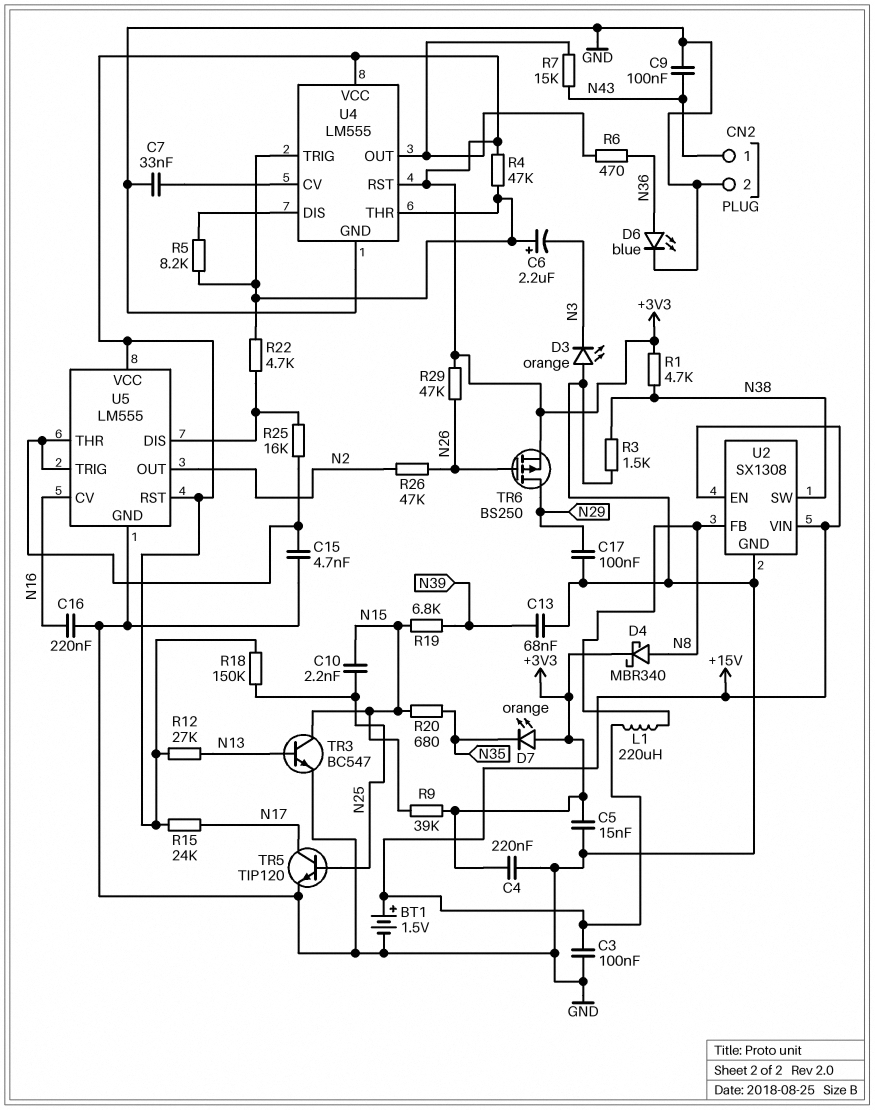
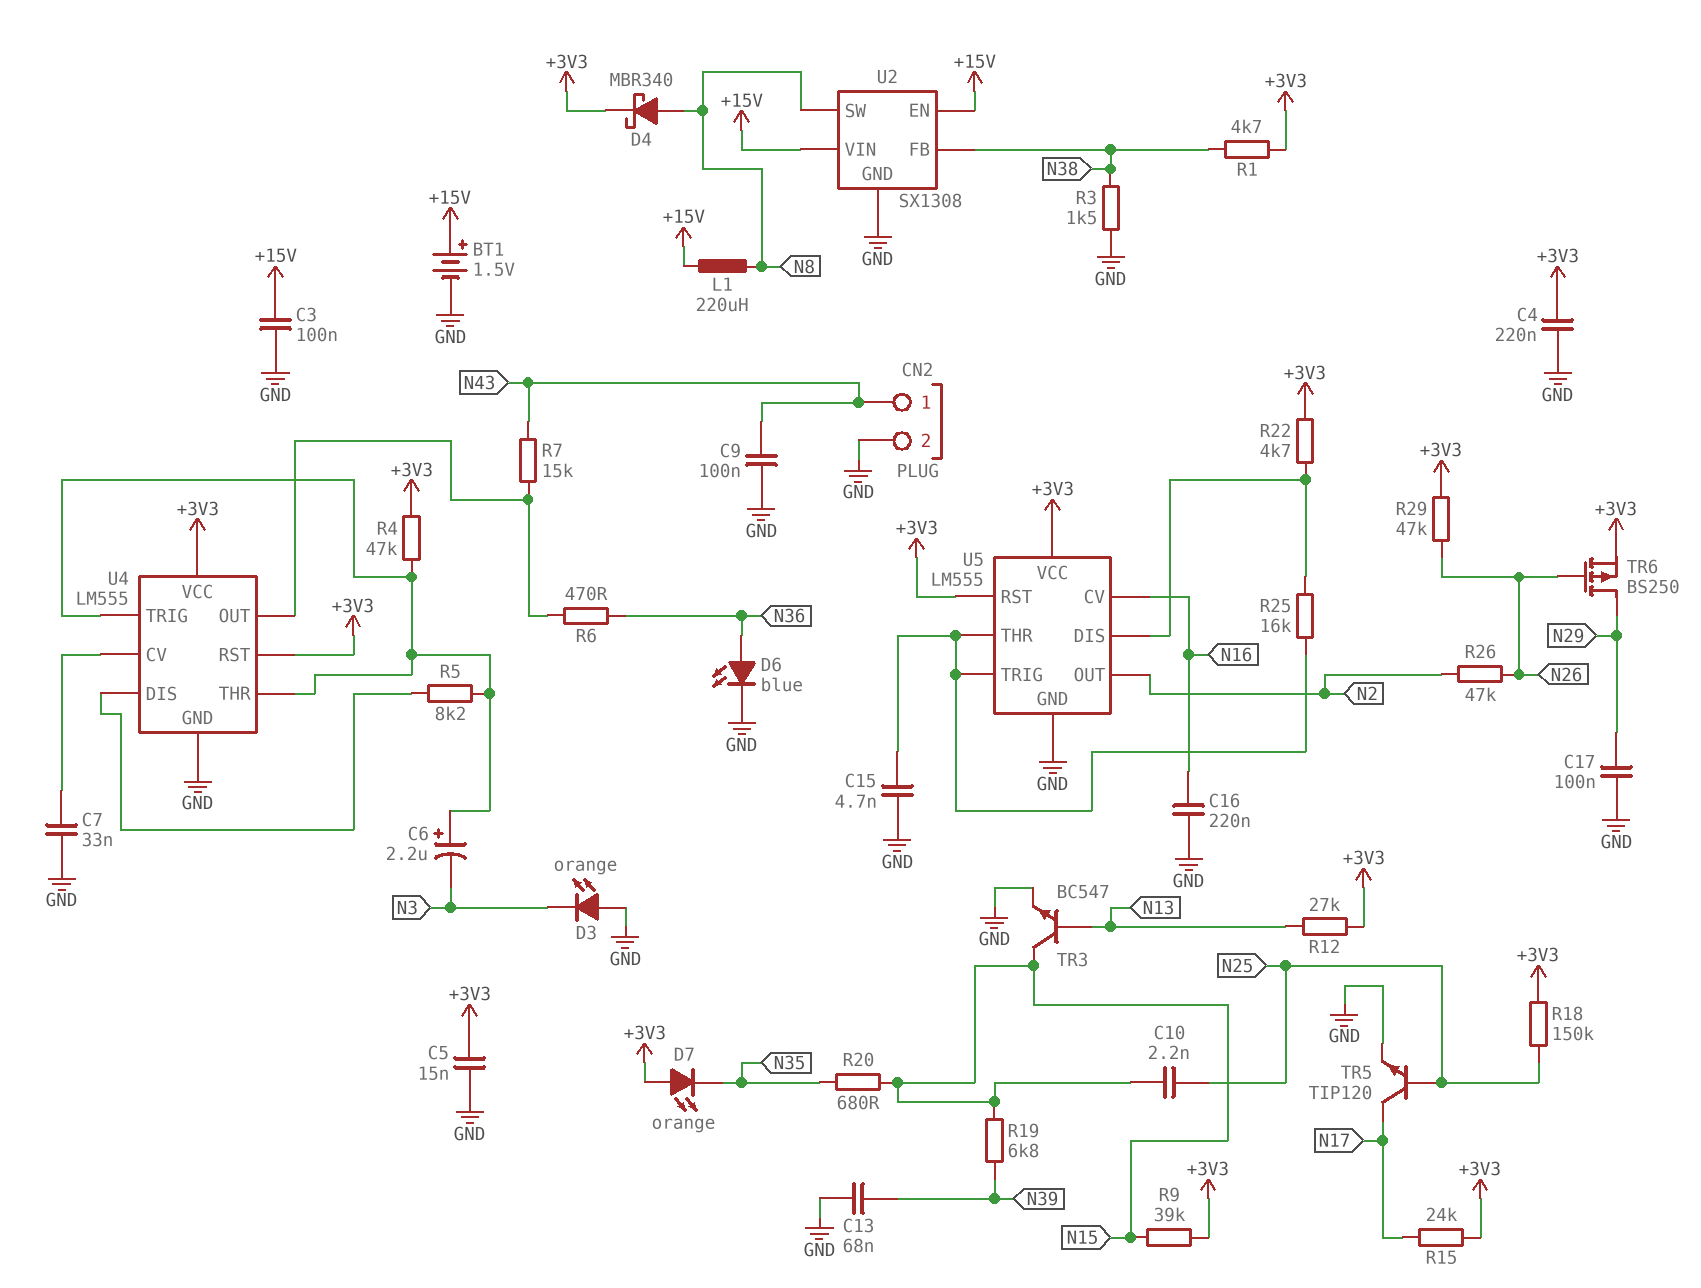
R22: 4.7k (U4/THR, U5/DIS) -> 4.7k (+3V3, U5/DIS)
U2 pin FB: N8 -> N38
U2 pin SW: N38 -> N8

